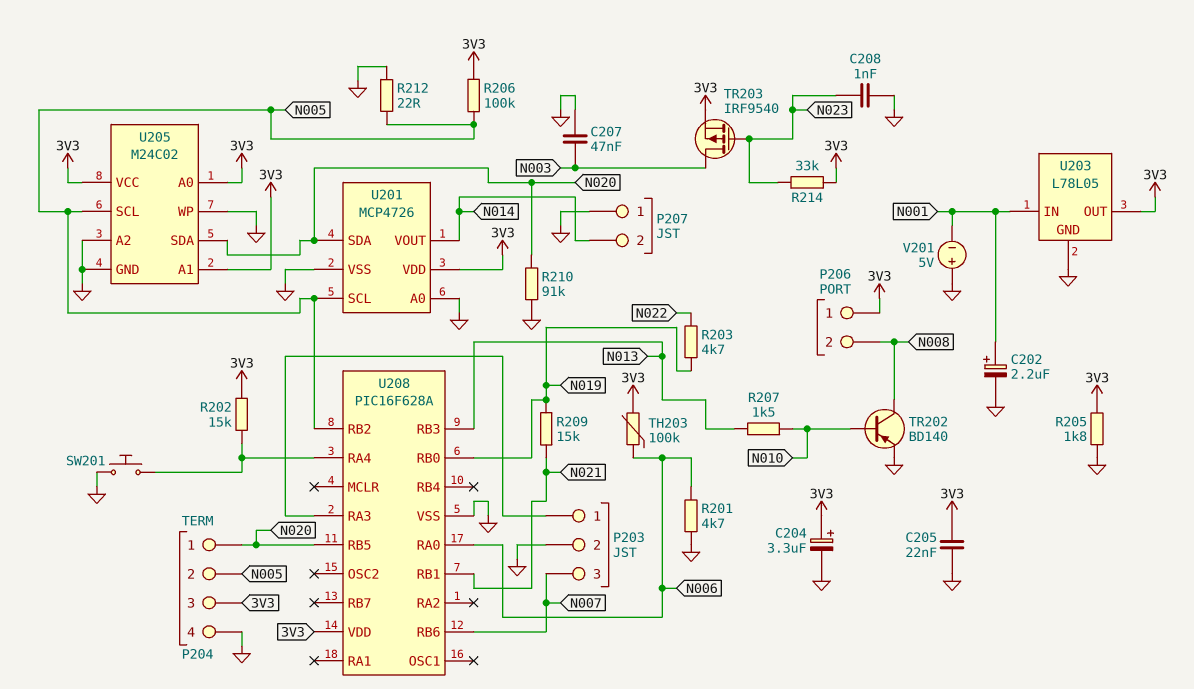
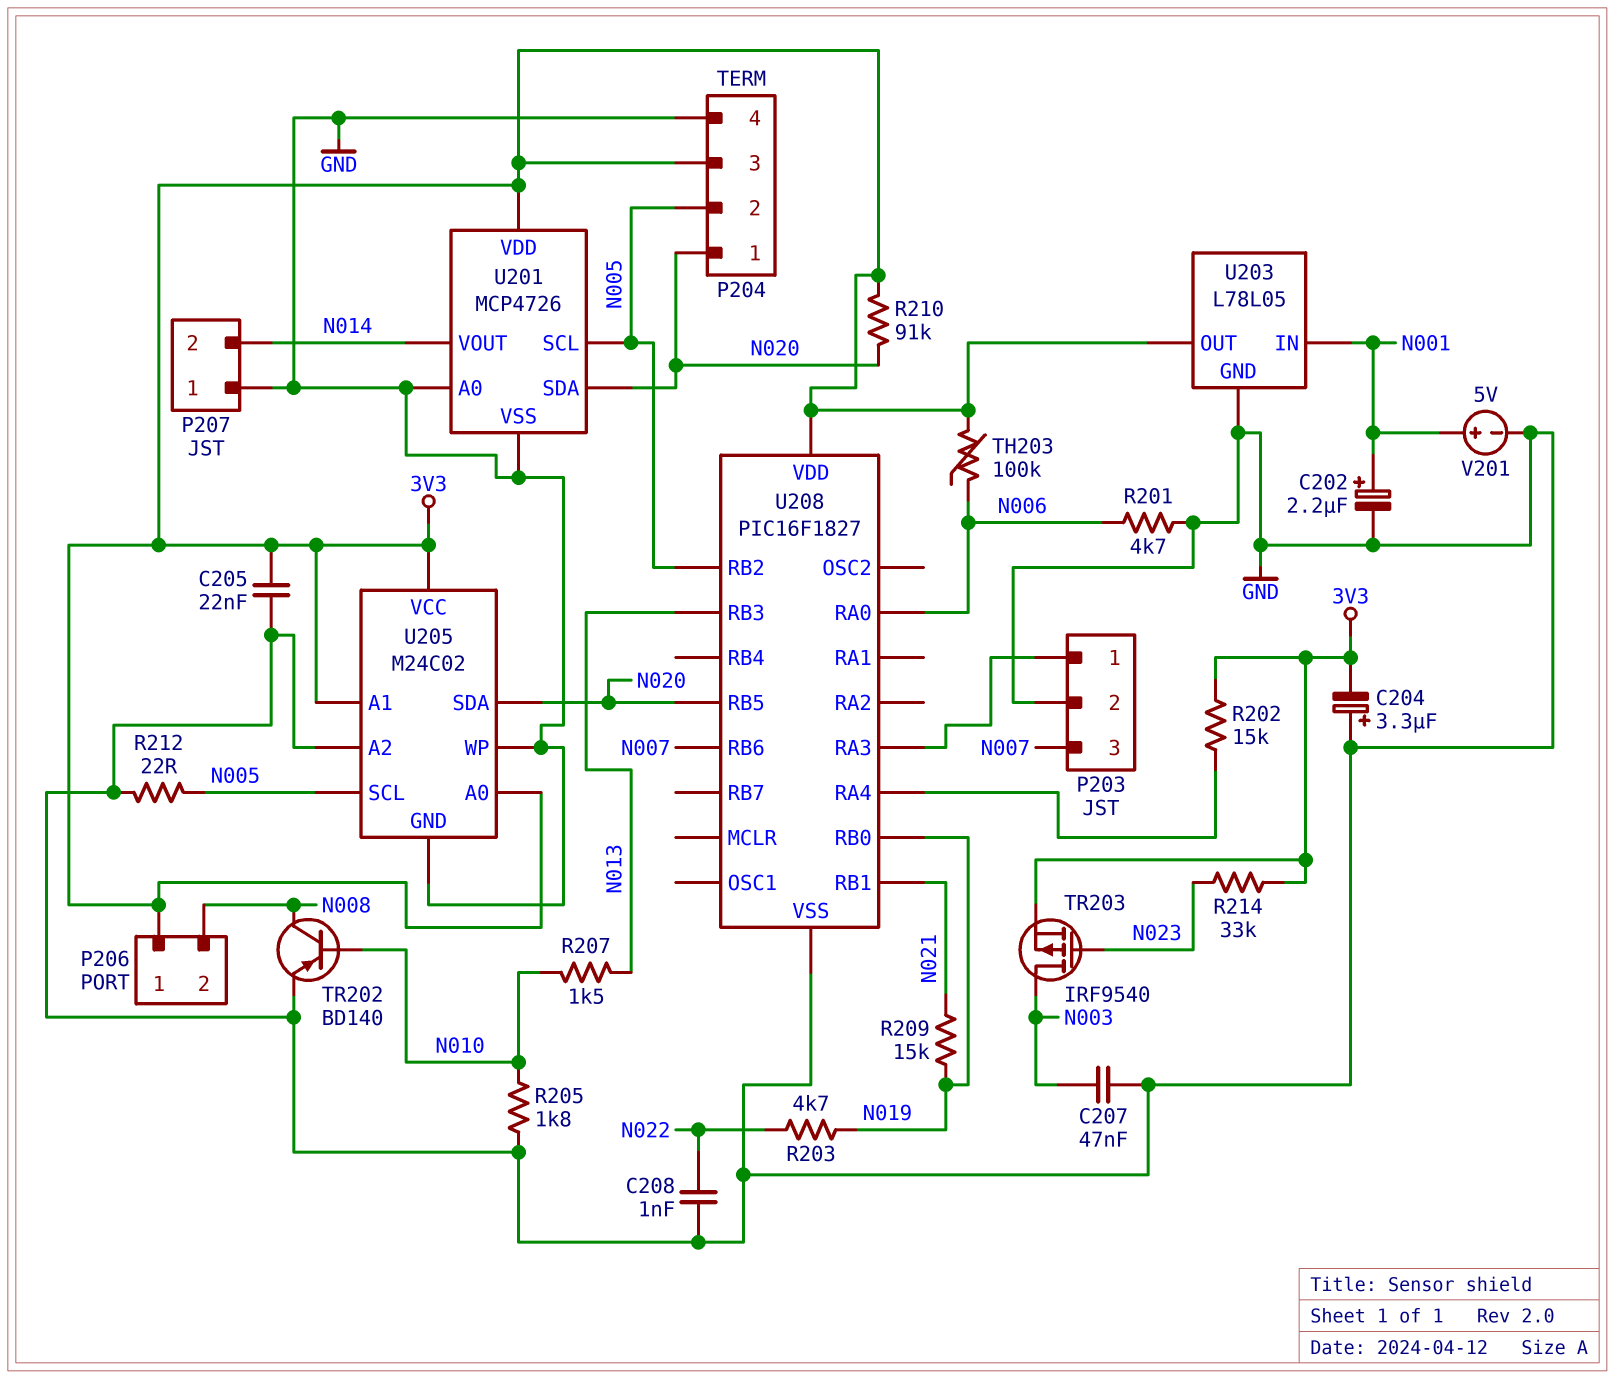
C204: 3.3uF (plus 3V3, minus GND) -> 3.3uF (plus GND, minus 3V3)
C208: 1nF (GND, N023) -> 1nF (GND, N022)
R205: 1.8k (3V3, GND) -> 1.8k (GND, N010)
R206: 100k (3V3, N005) -> none
R210: 91k (GND, N020) -> 91k (3V3, N020)
SW201: button (GND, U208/RA4) -> none
U208: PIC16F628A -> PIC16F1827
V201: 5V (plus GND, minus N001) -> 5V (plus N001, minus GND)

